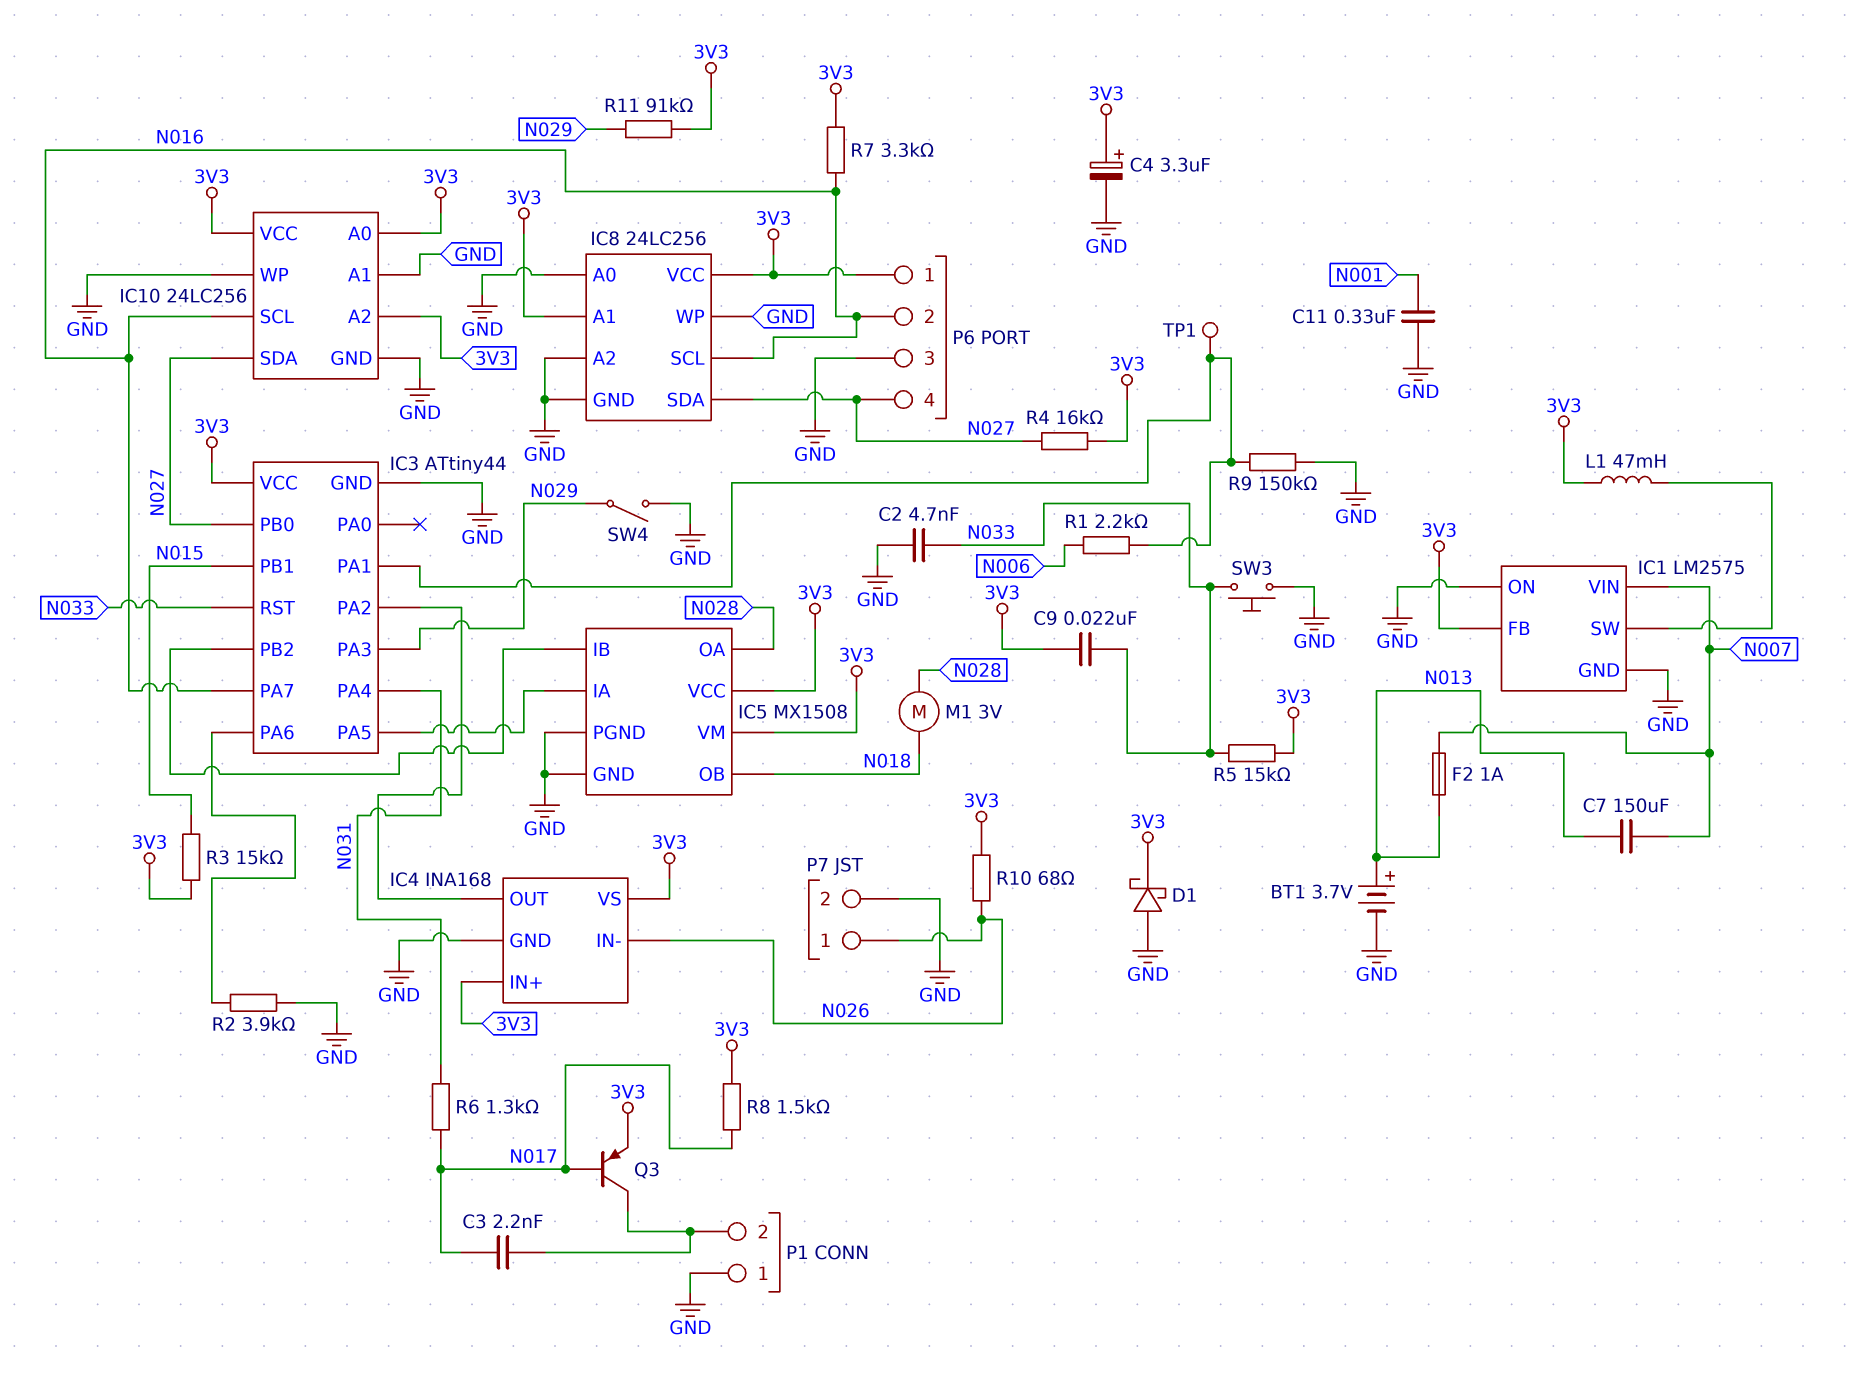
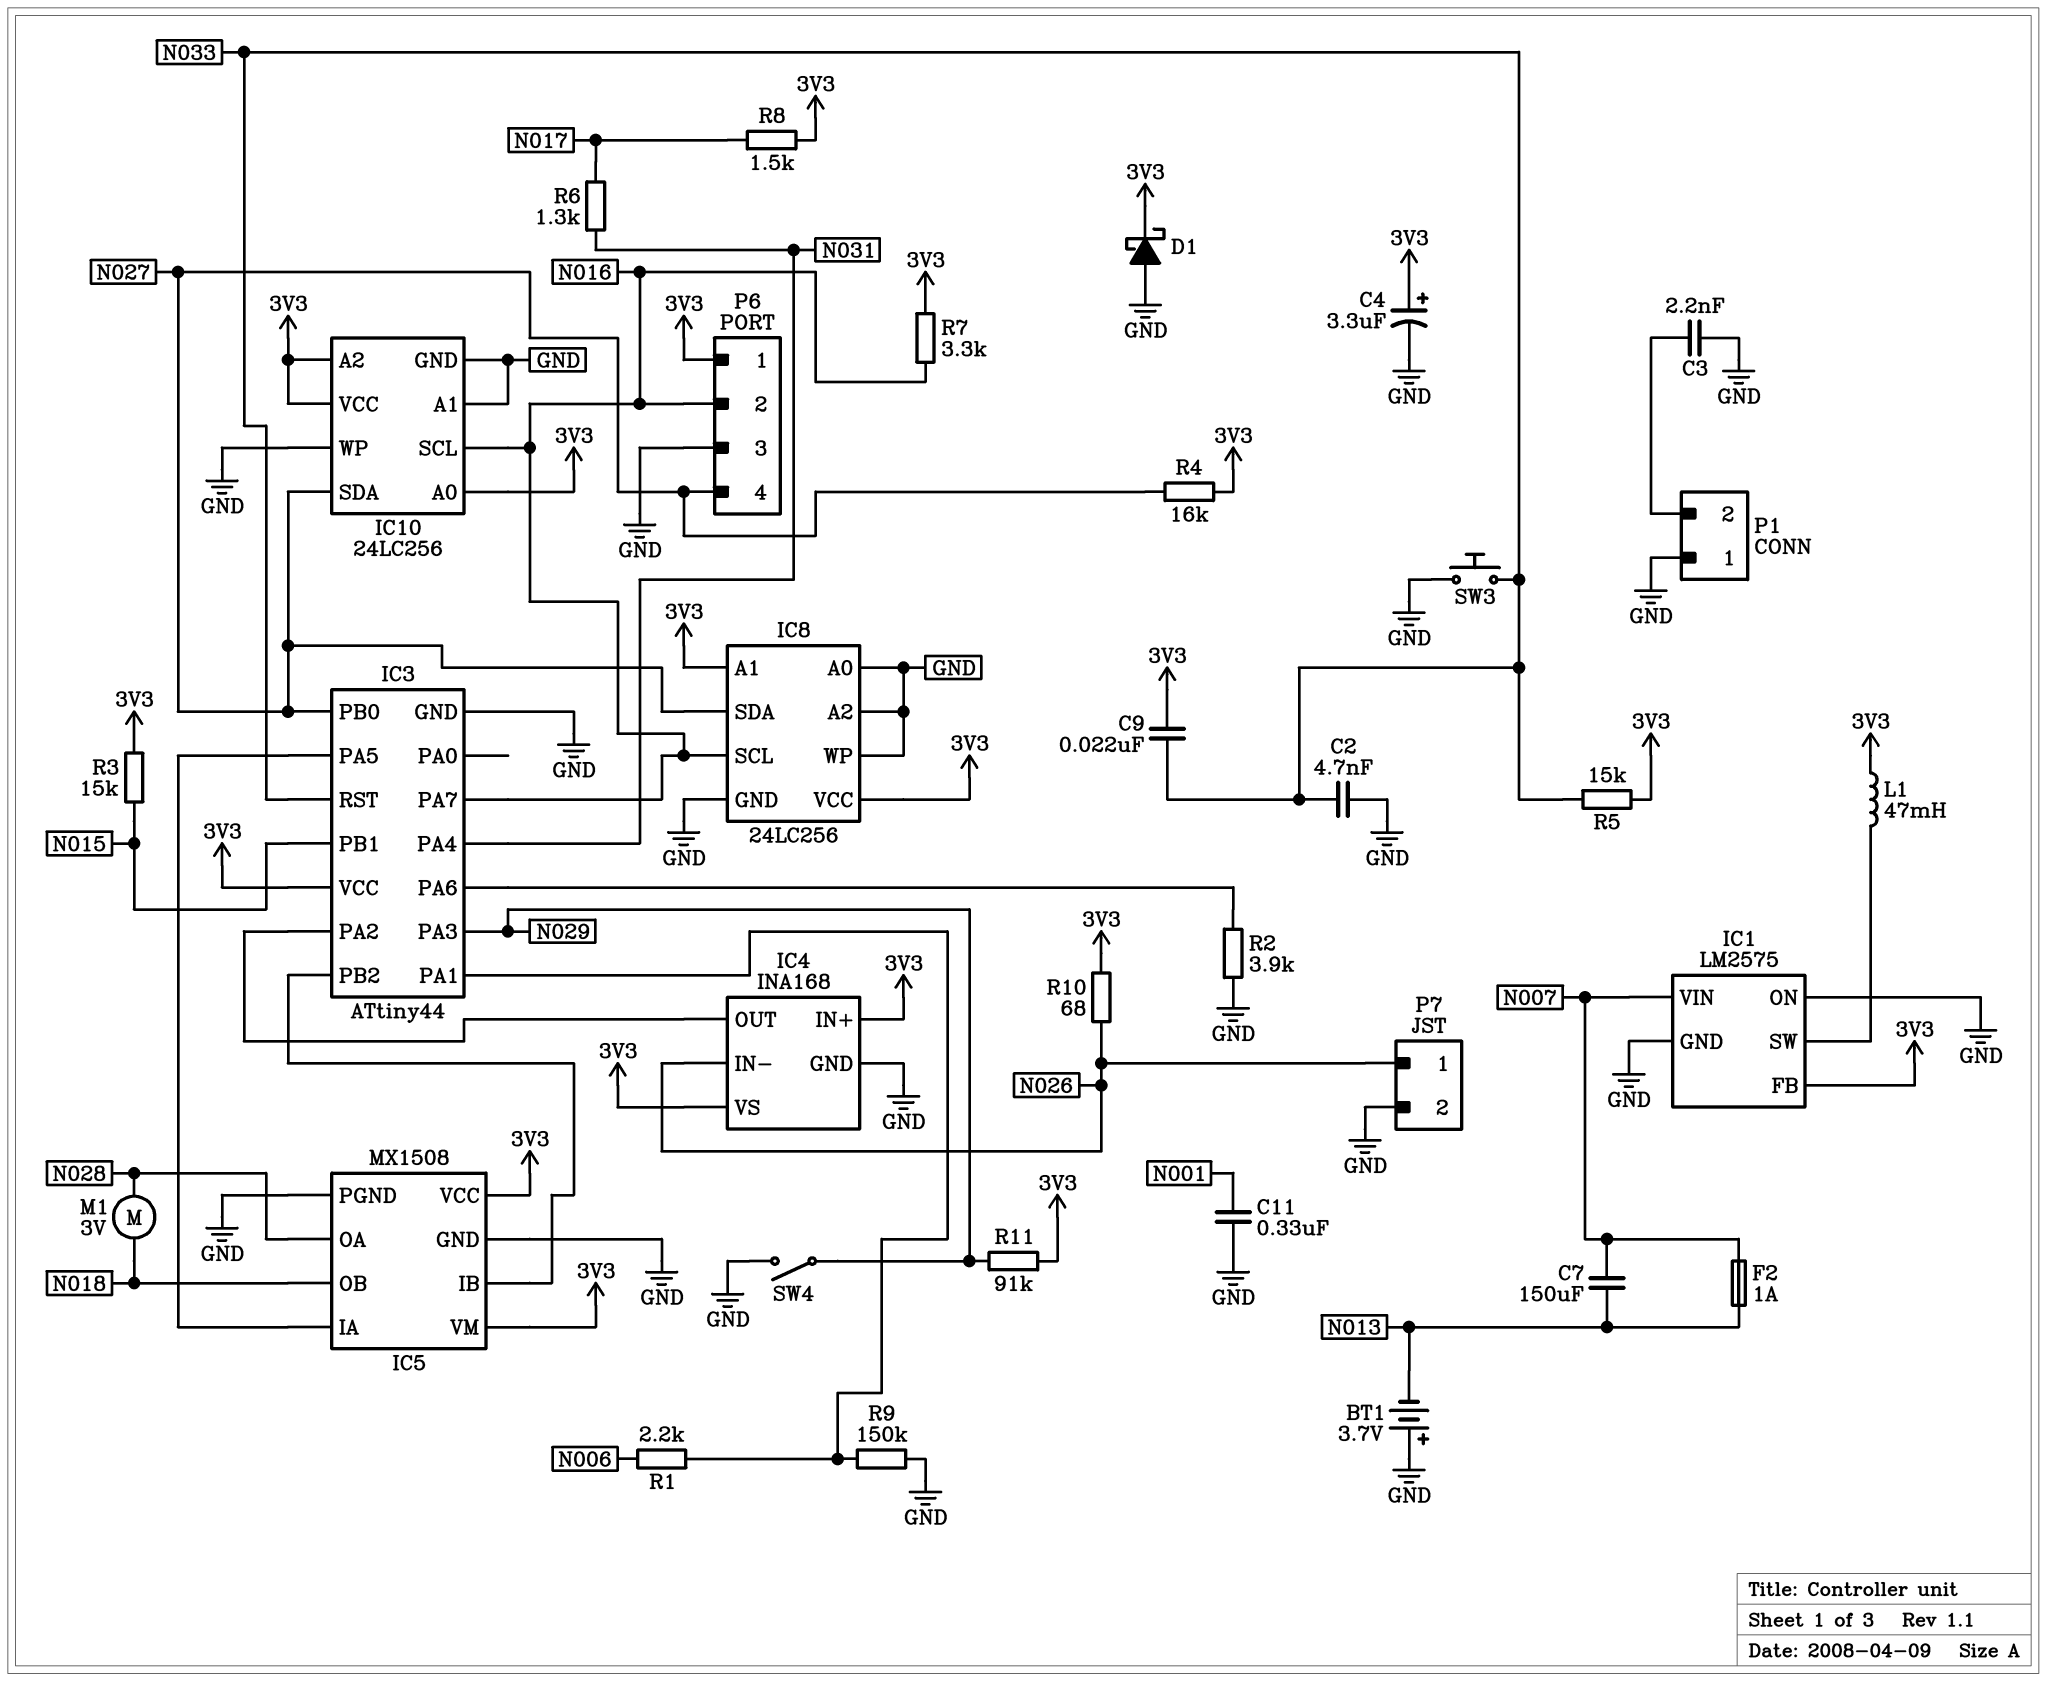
BT1: 3.7V (plus N013, minus GND) -> 3.7V (plus GND, minus N013)
C3: 2.2nF (N017, P1/2) -> 2.2nF (GND, P1/2)
Q3: PNP (B N017, C P1/2, E 3V3) -> none
TP1: test point (IC3/PA1) -> none

